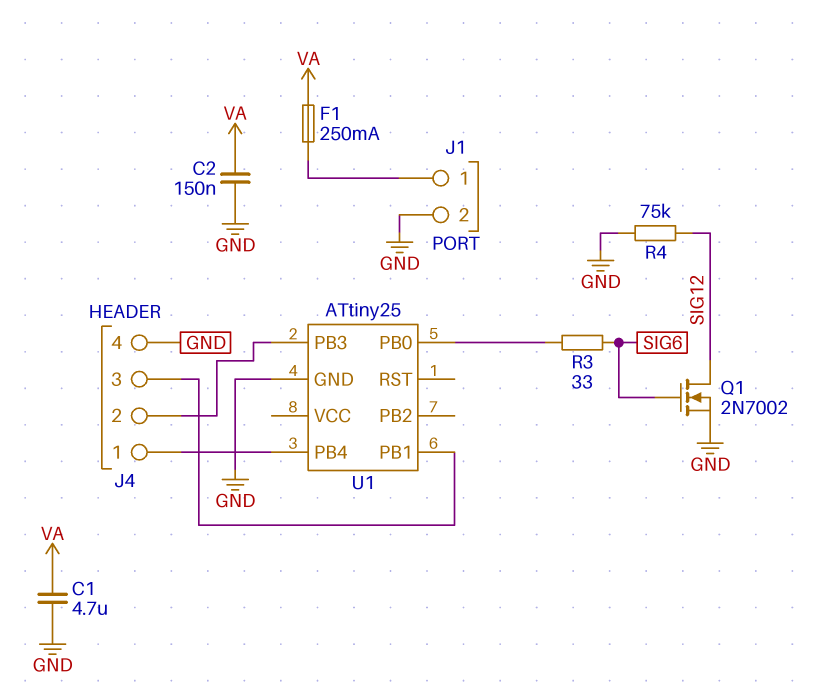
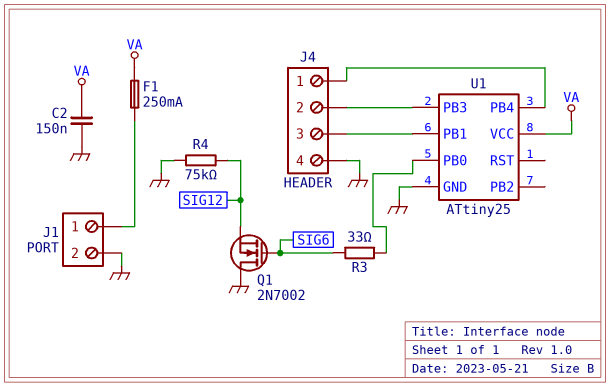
C1: 4.7uF (GND, VA) -> none
Q1: NMOS 2N7002 (G SIG6, D SIG12, S GND) -> NMOS 2N7002 (G SIG6, D GND, S SIG12)
U1 pin VCC: none -> VA

